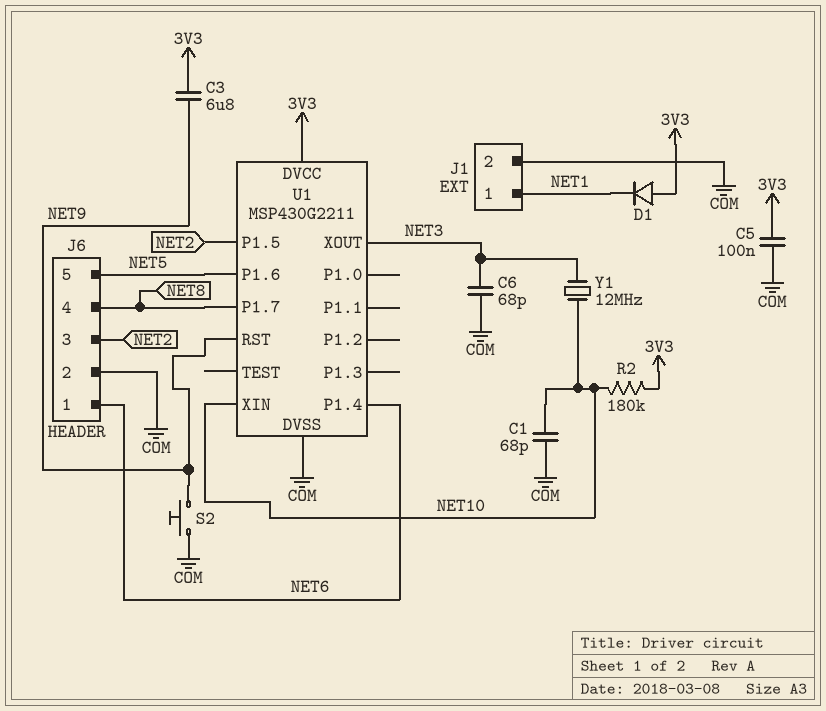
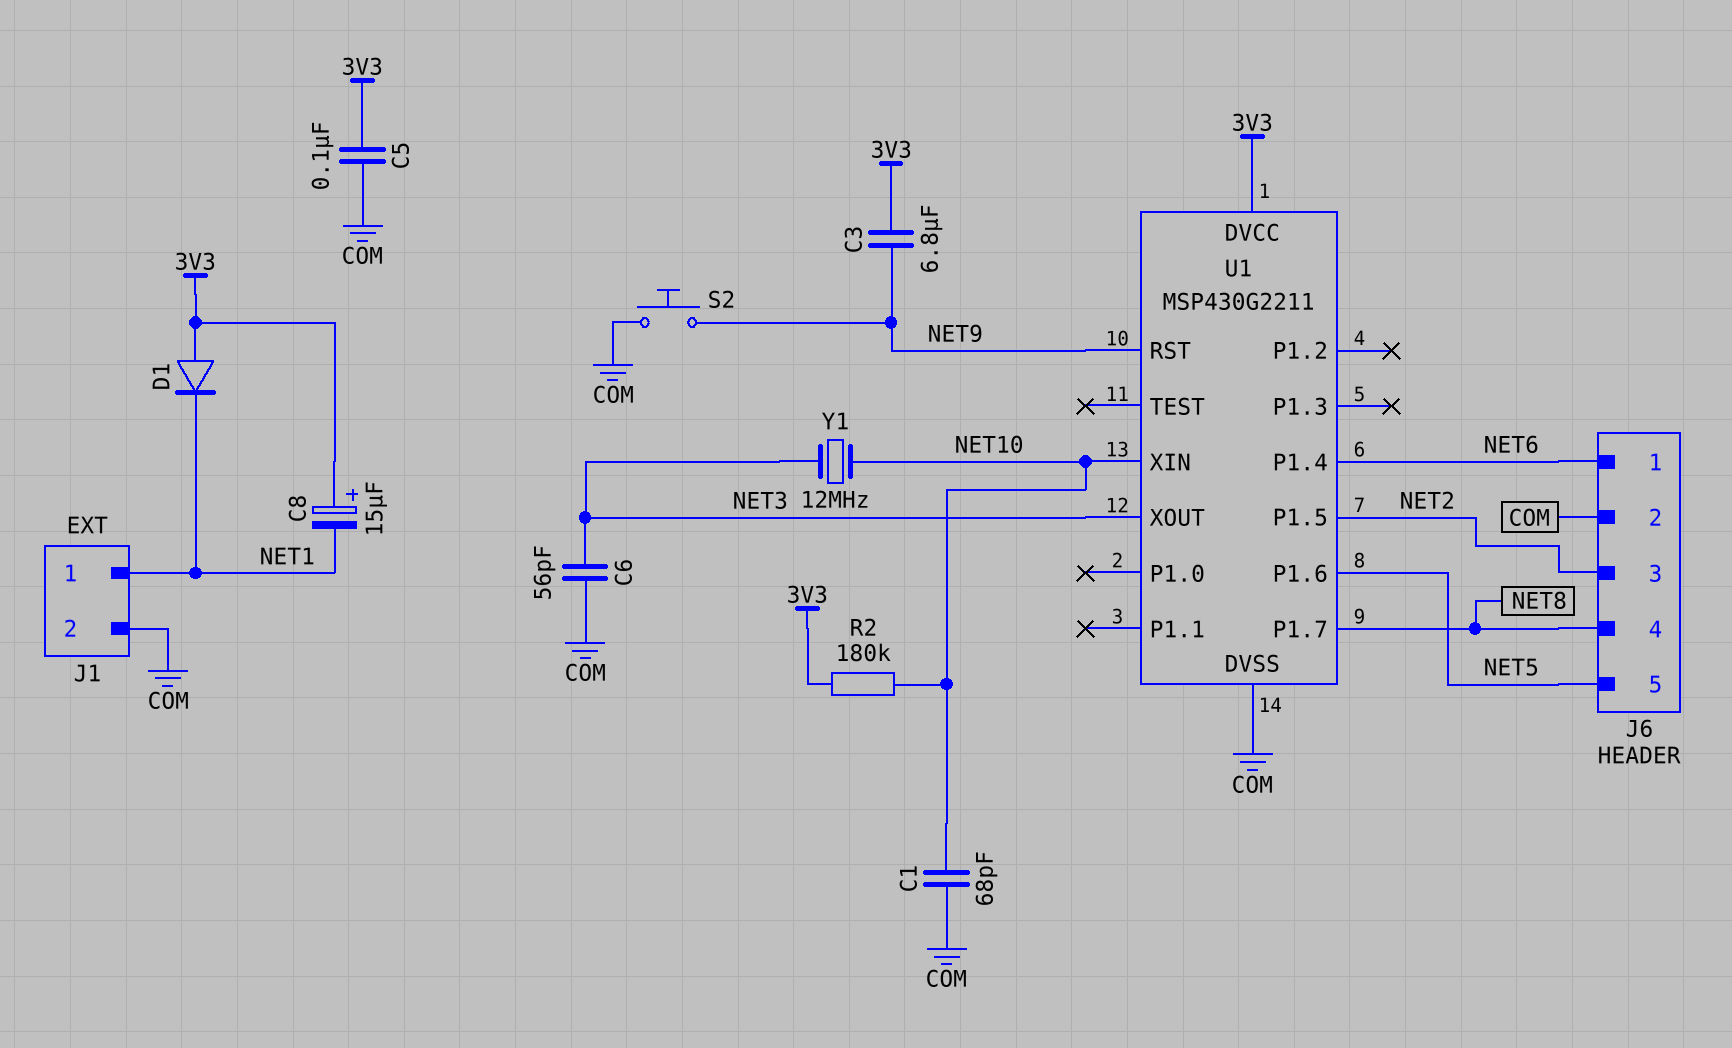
C6: 68pF (COM, NET3) -> 56pF (COM, NET3)
C8: none -> 15uF (plus 3V3, minus NET1)

